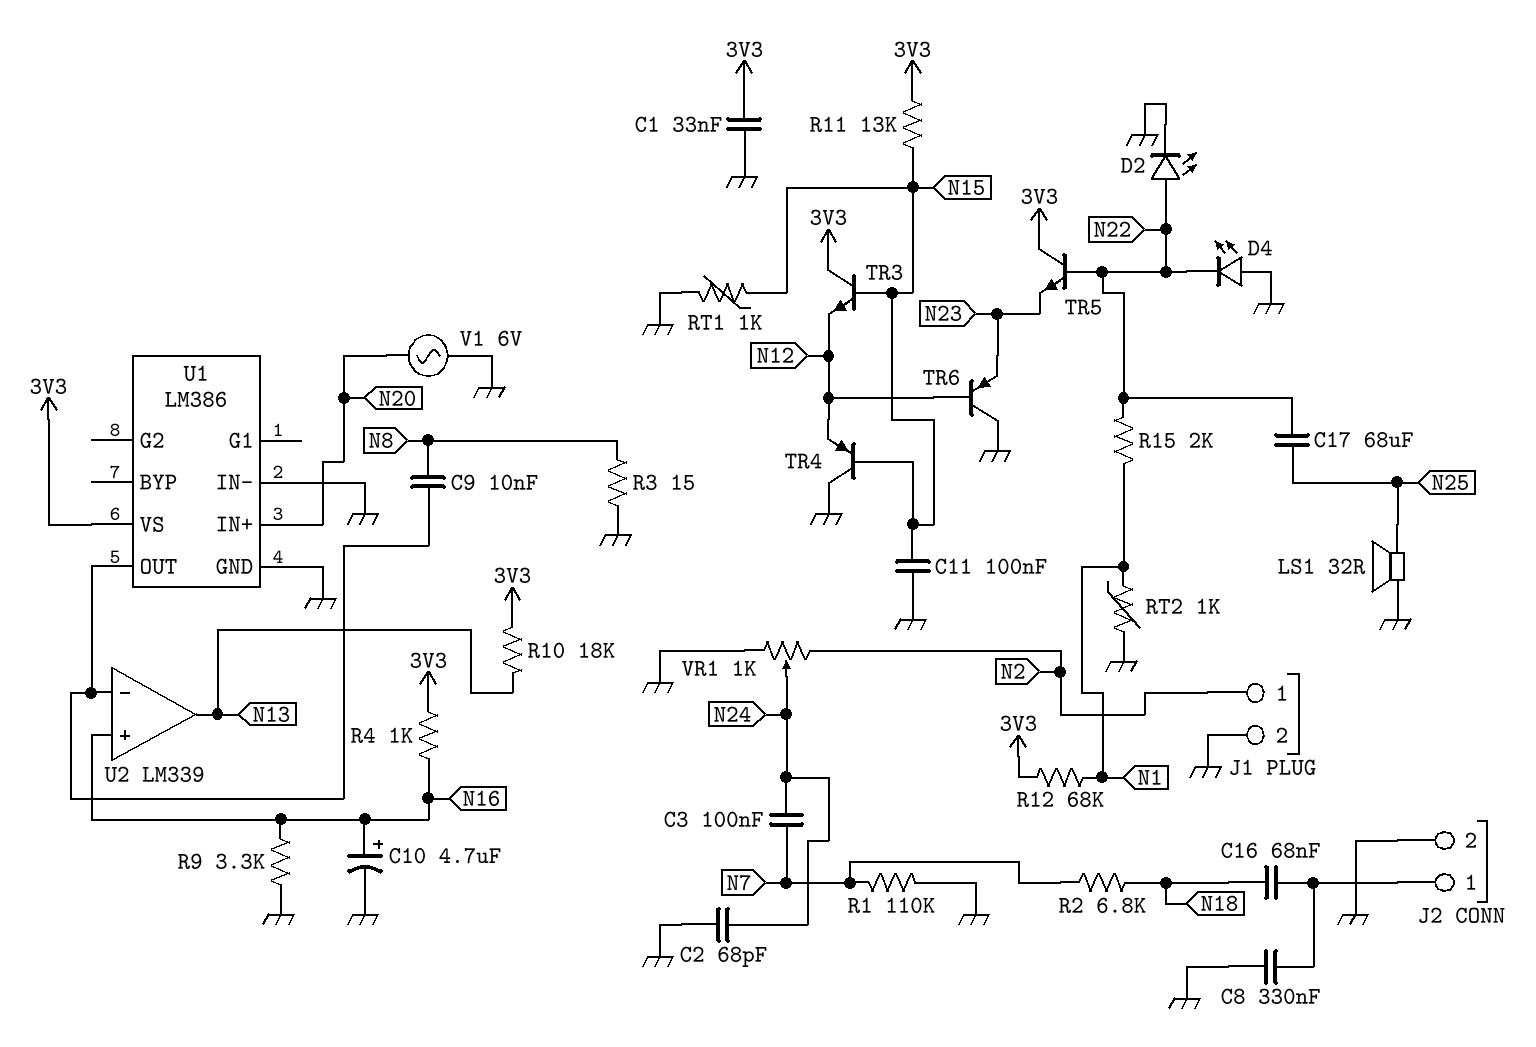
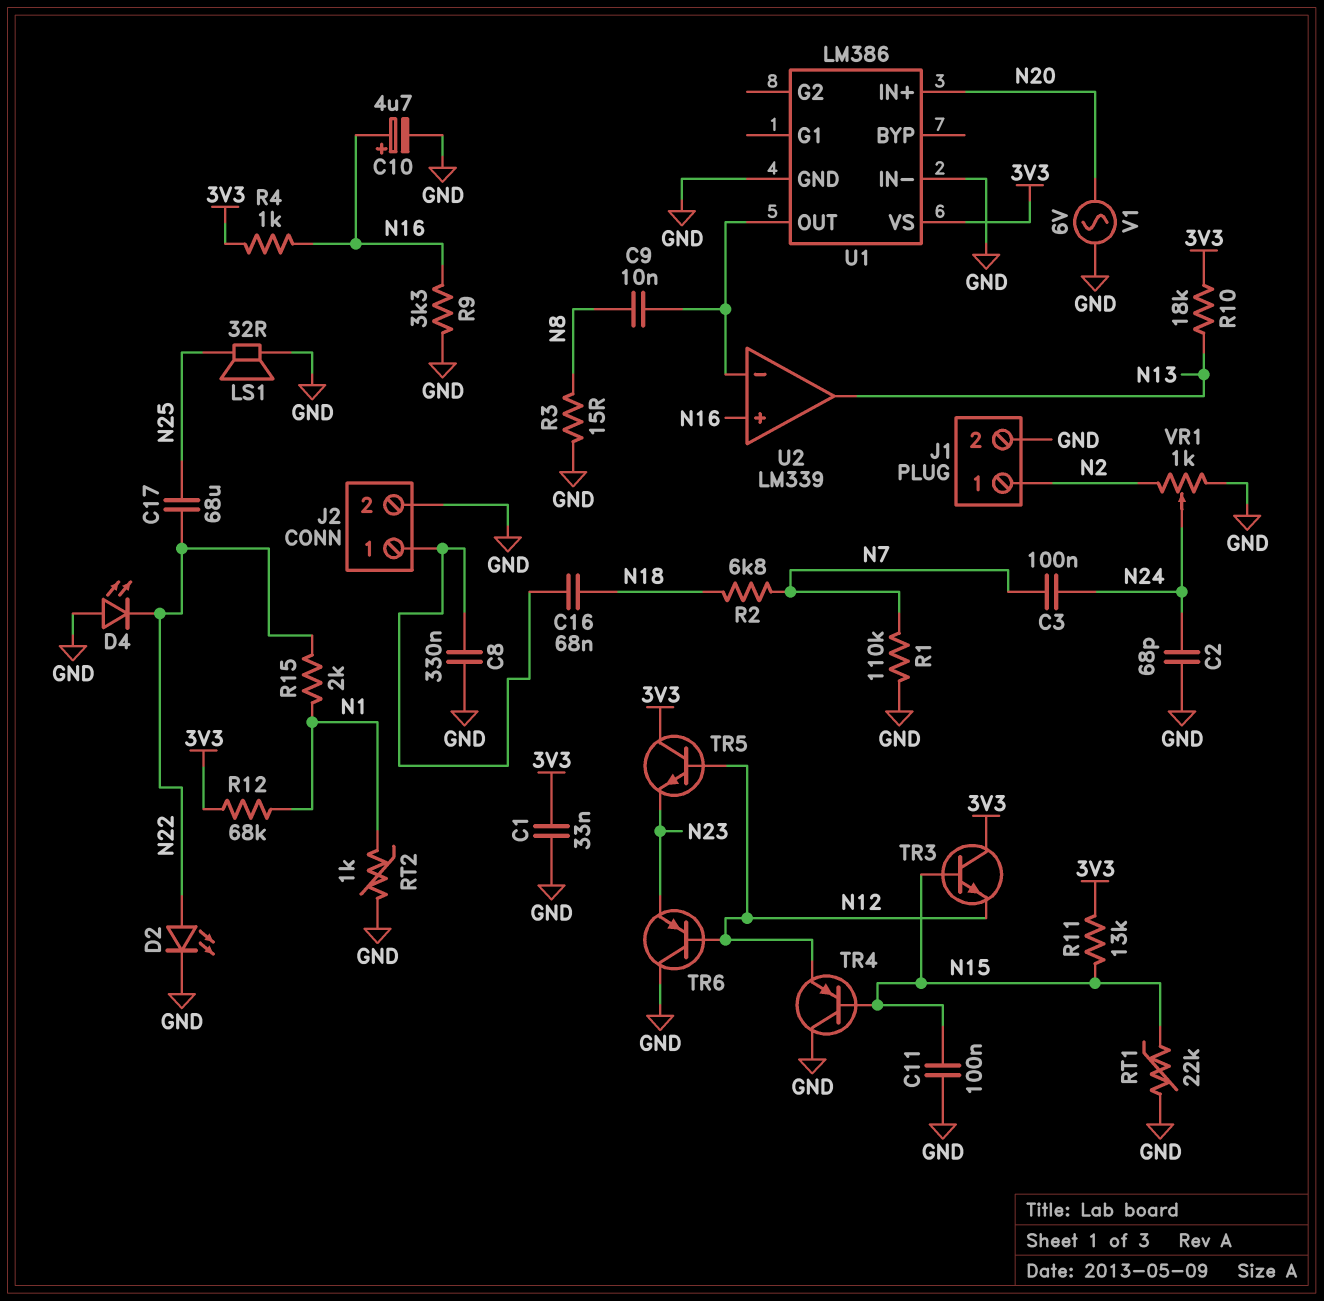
RT1: 1k (GND, N15) -> 22k (GND, N15)
TR5: NPN (B N22, C 3V3, E N23) -> NPN (B N12, C 3V3, E N23)

